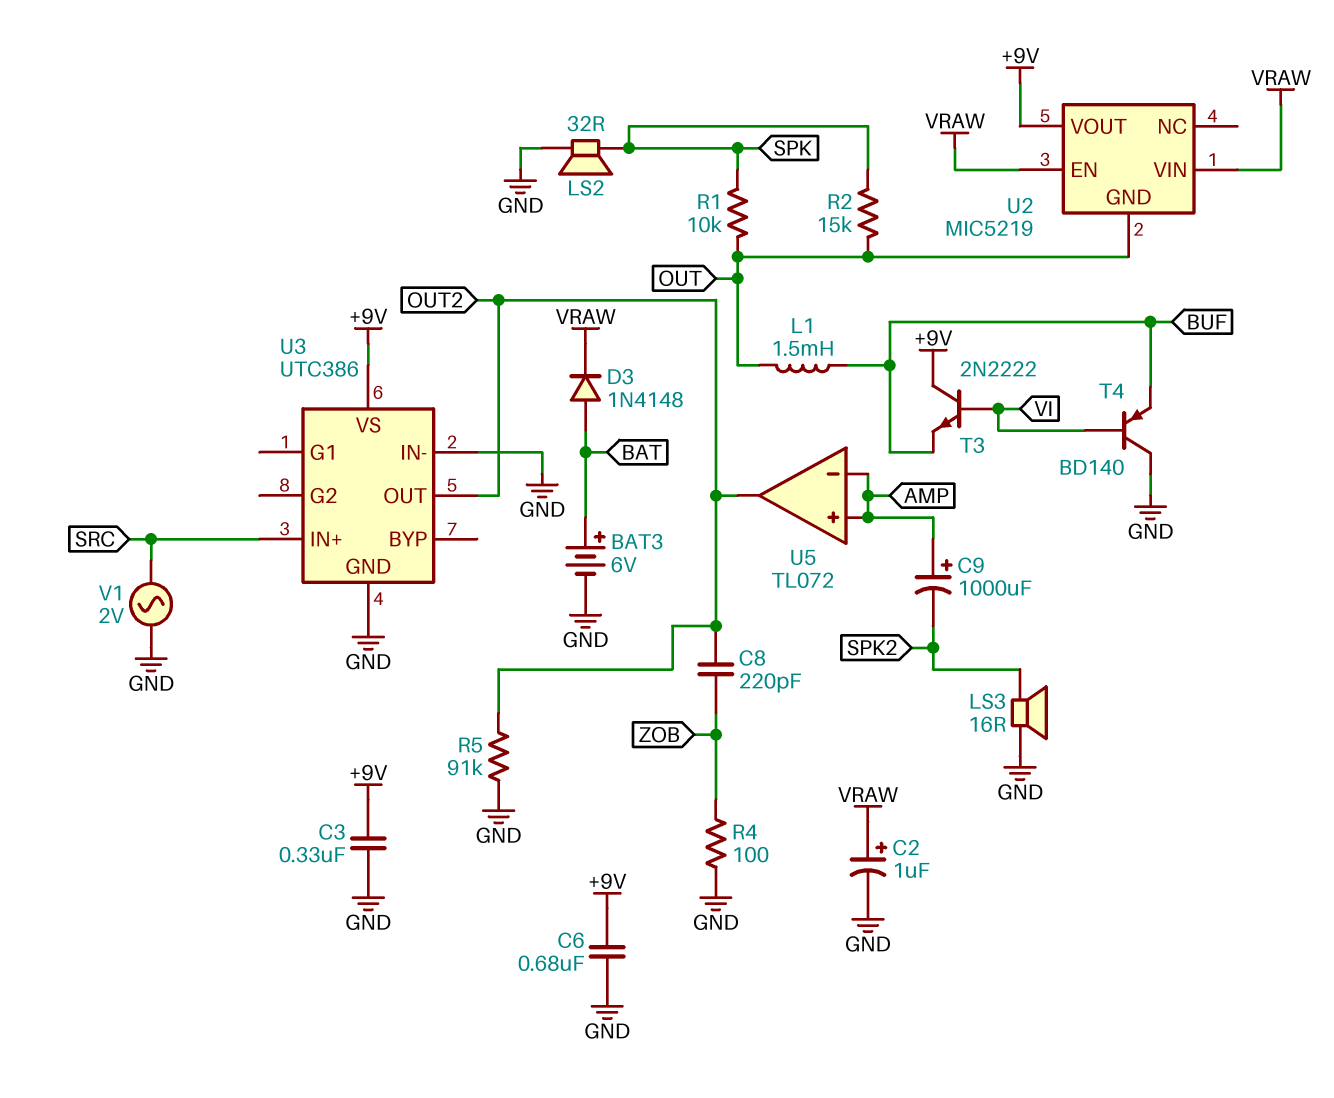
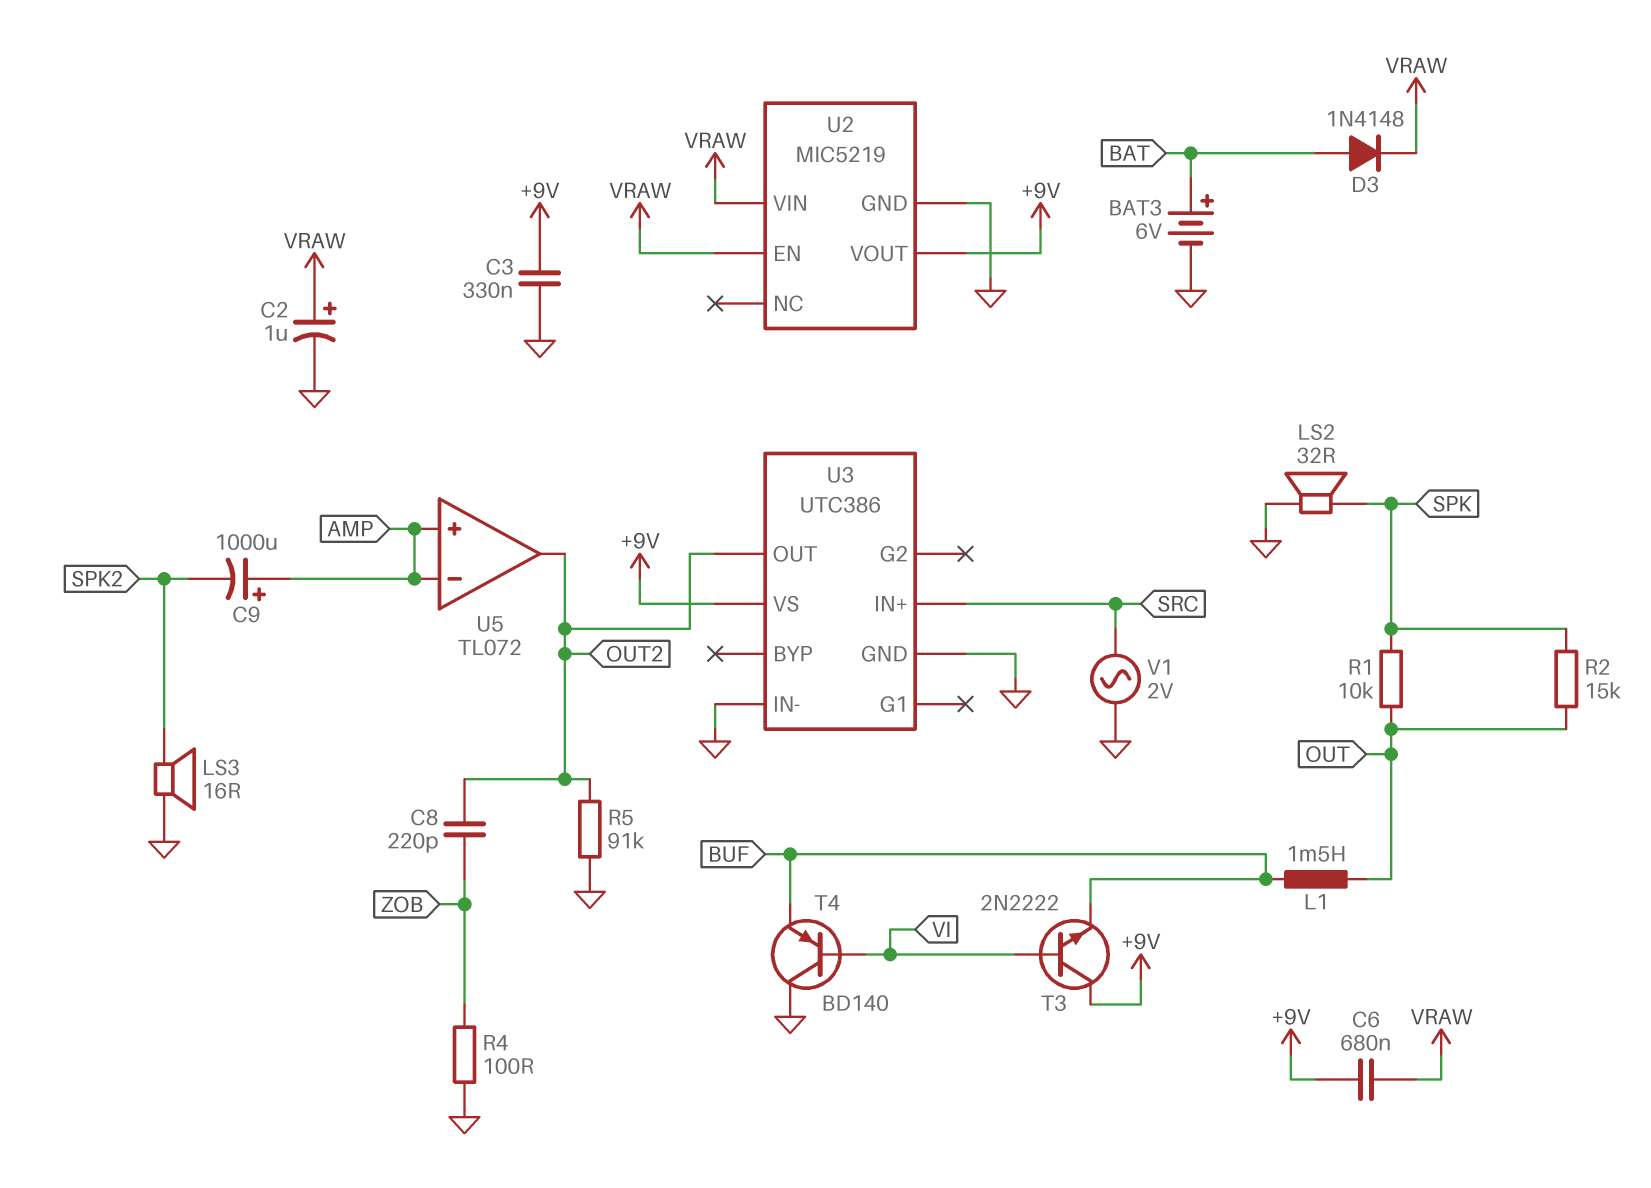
C6: 680nF (+9V, GND) -> 680nF (+9V, VRAW)
U2 pin GND: OUT -> GND

